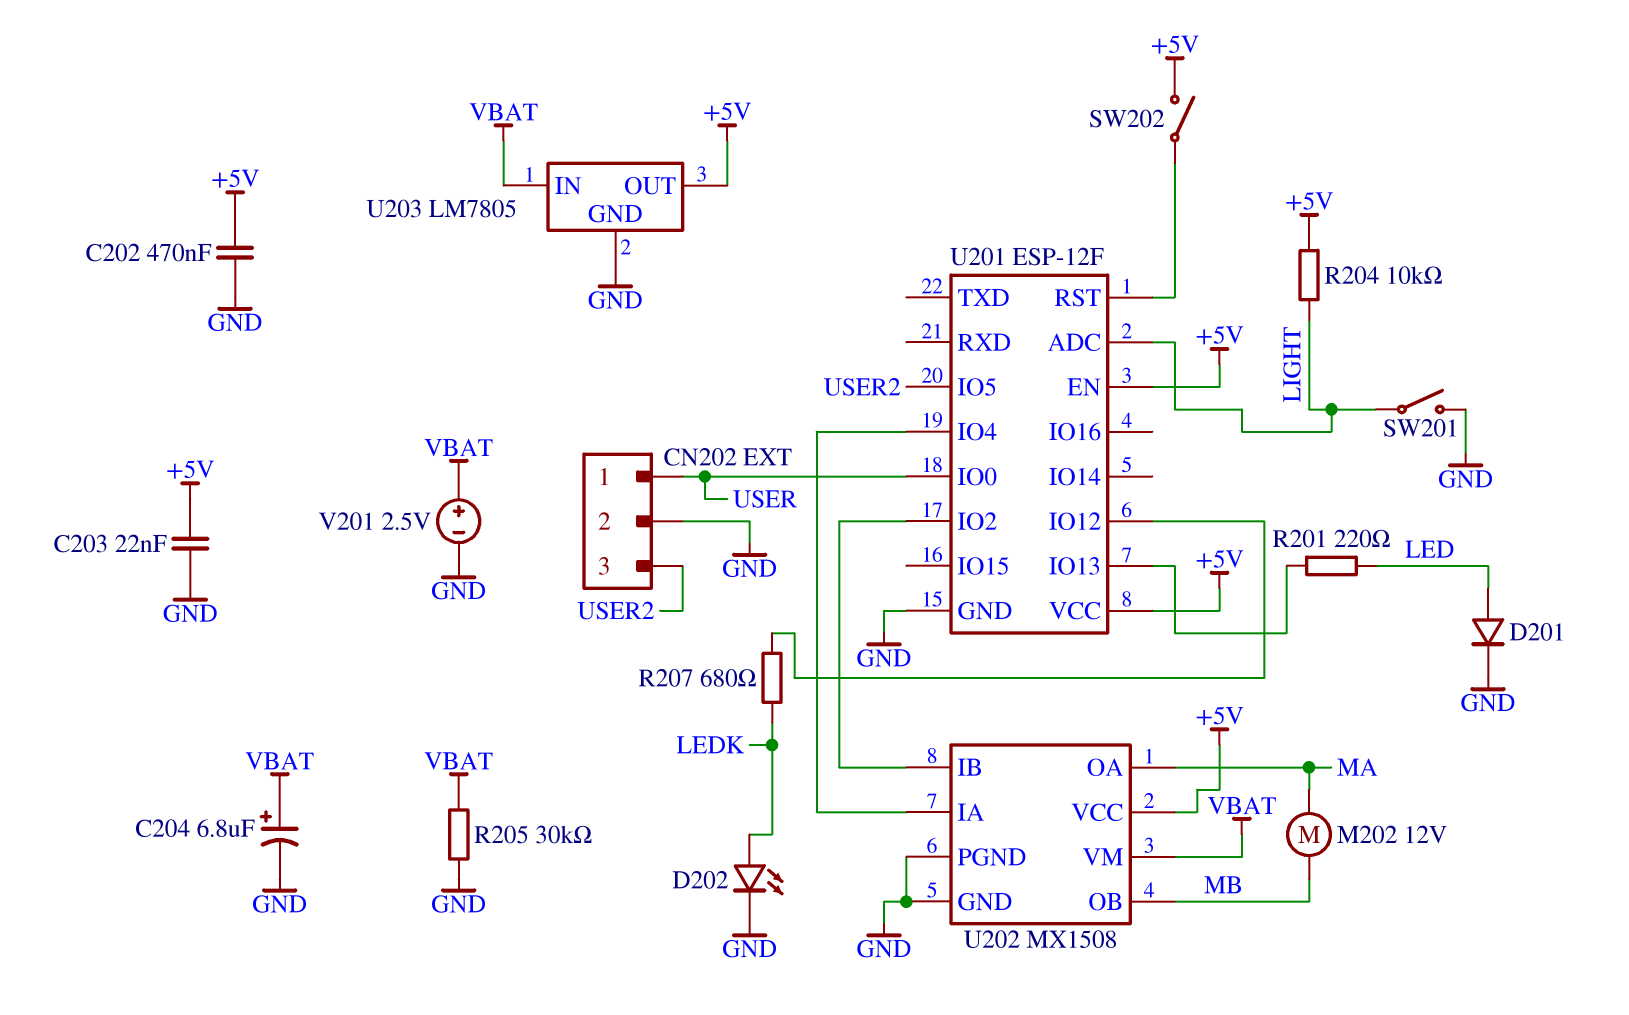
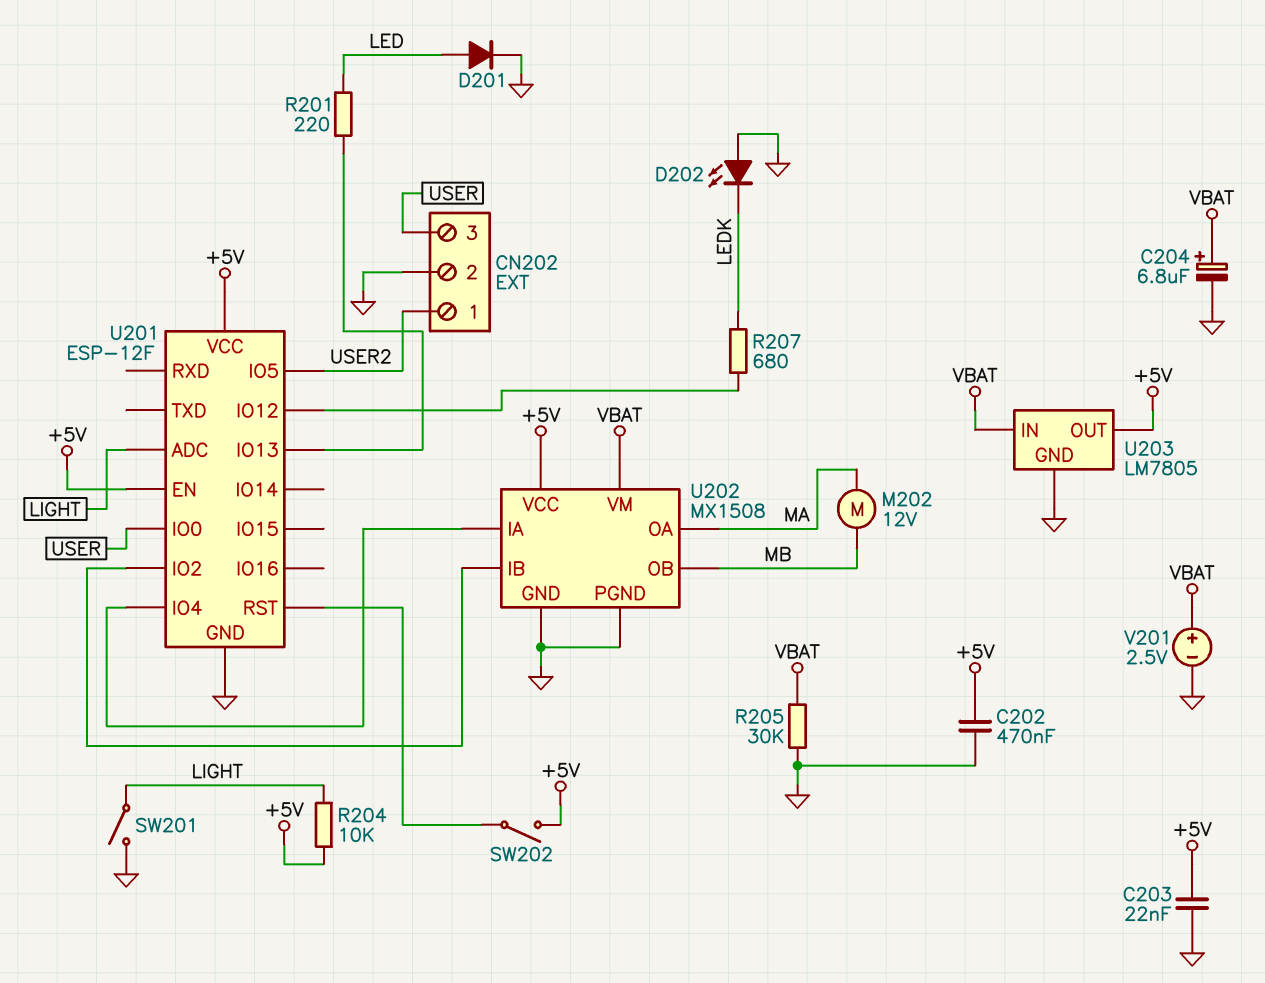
CN202 pin 1: USER -> USER2
CN202 pin 3: USER2 -> USER
D202: LED (A LEDK, K GND) -> LED (A GND, K LEDK)

